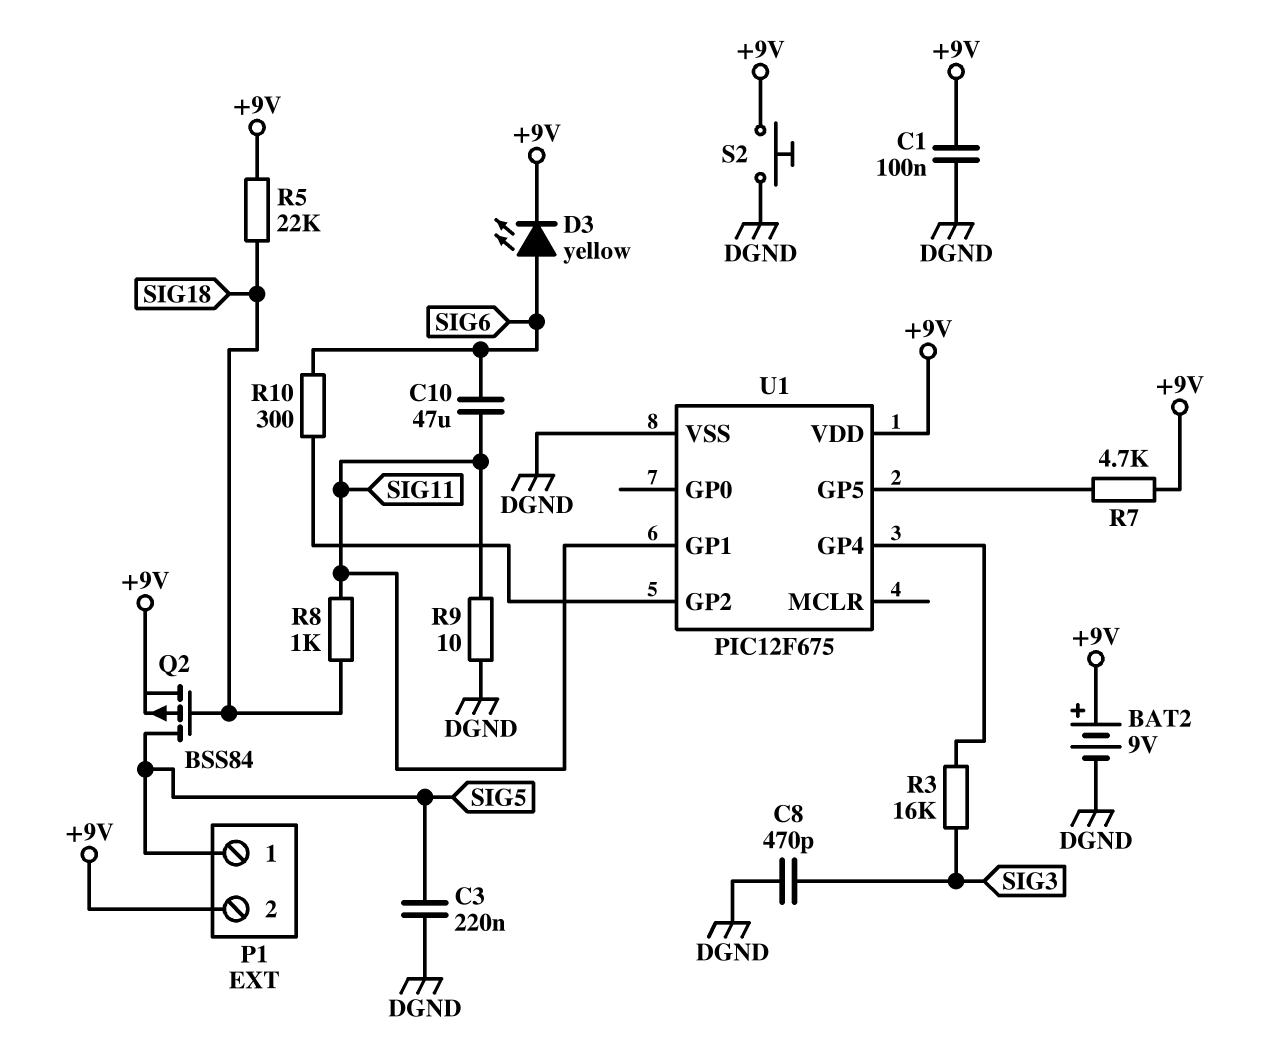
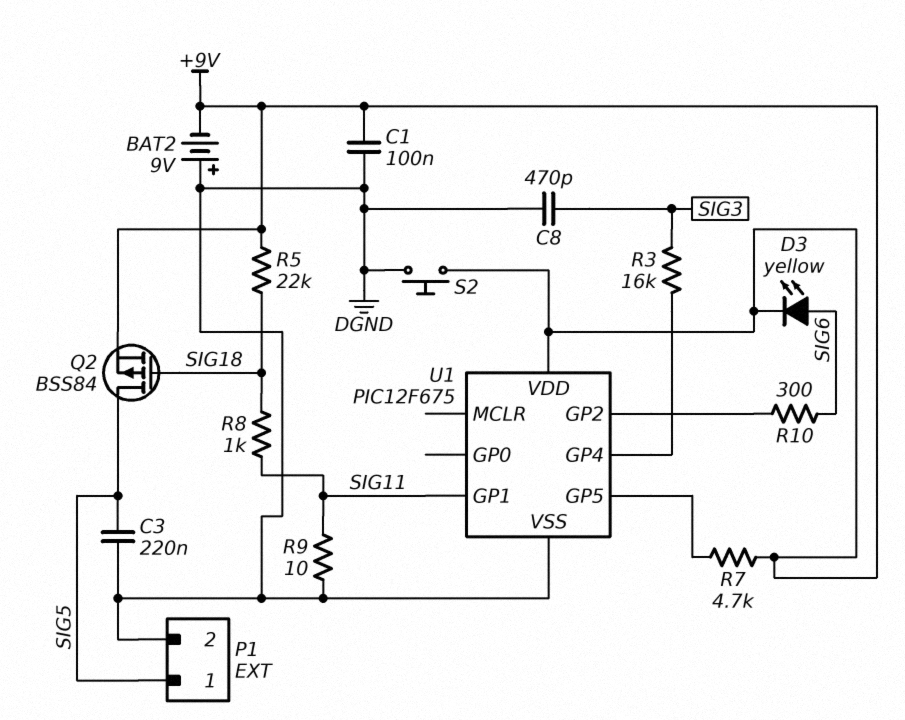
BAT2: 9V (plus +9V, minus DGND) -> 9V (plus DGND, minus +9V)
C10: 47uF (SIG6, SIG11) -> none
P1 pin 2: +9V -> DGND

